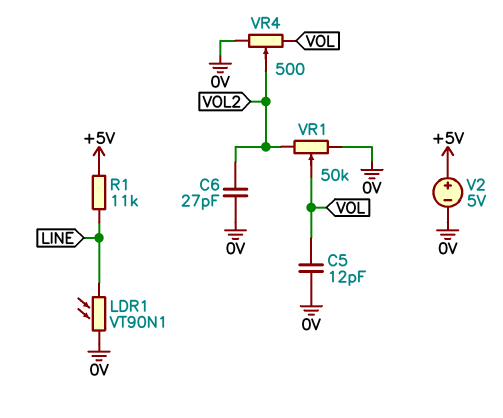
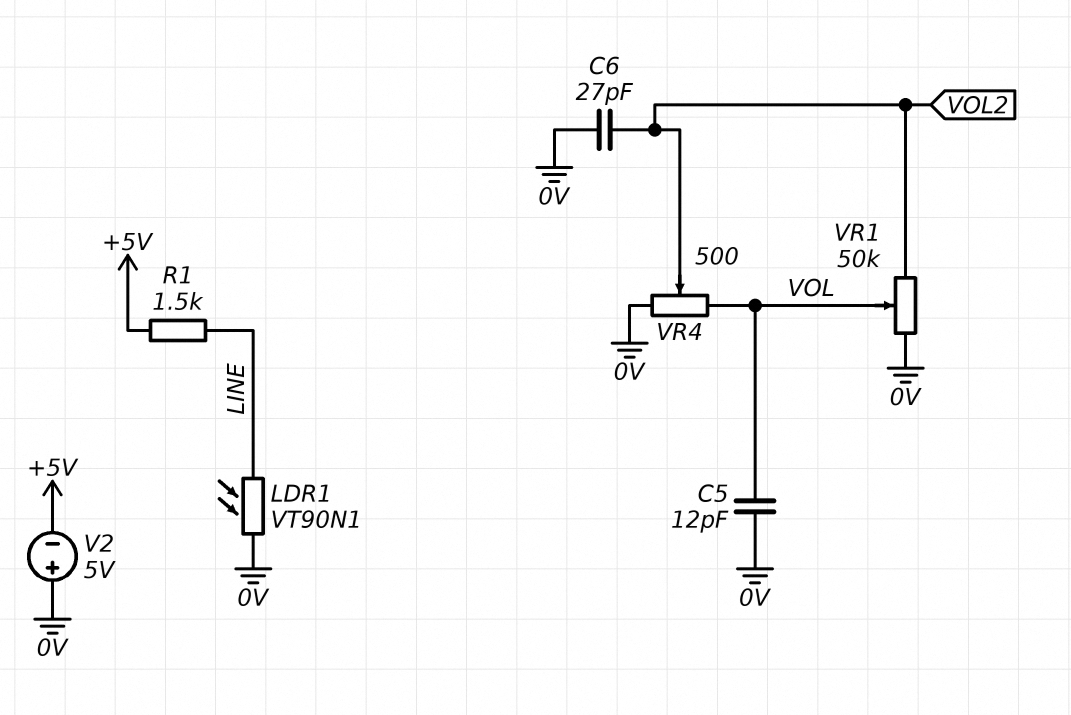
R1: 11k (+5V, LINE) -> 1.5k (+5V, LINE)
V2: 5V (plus +5V, minus 0V) -> 5V (plus 0V, minus +5V)

